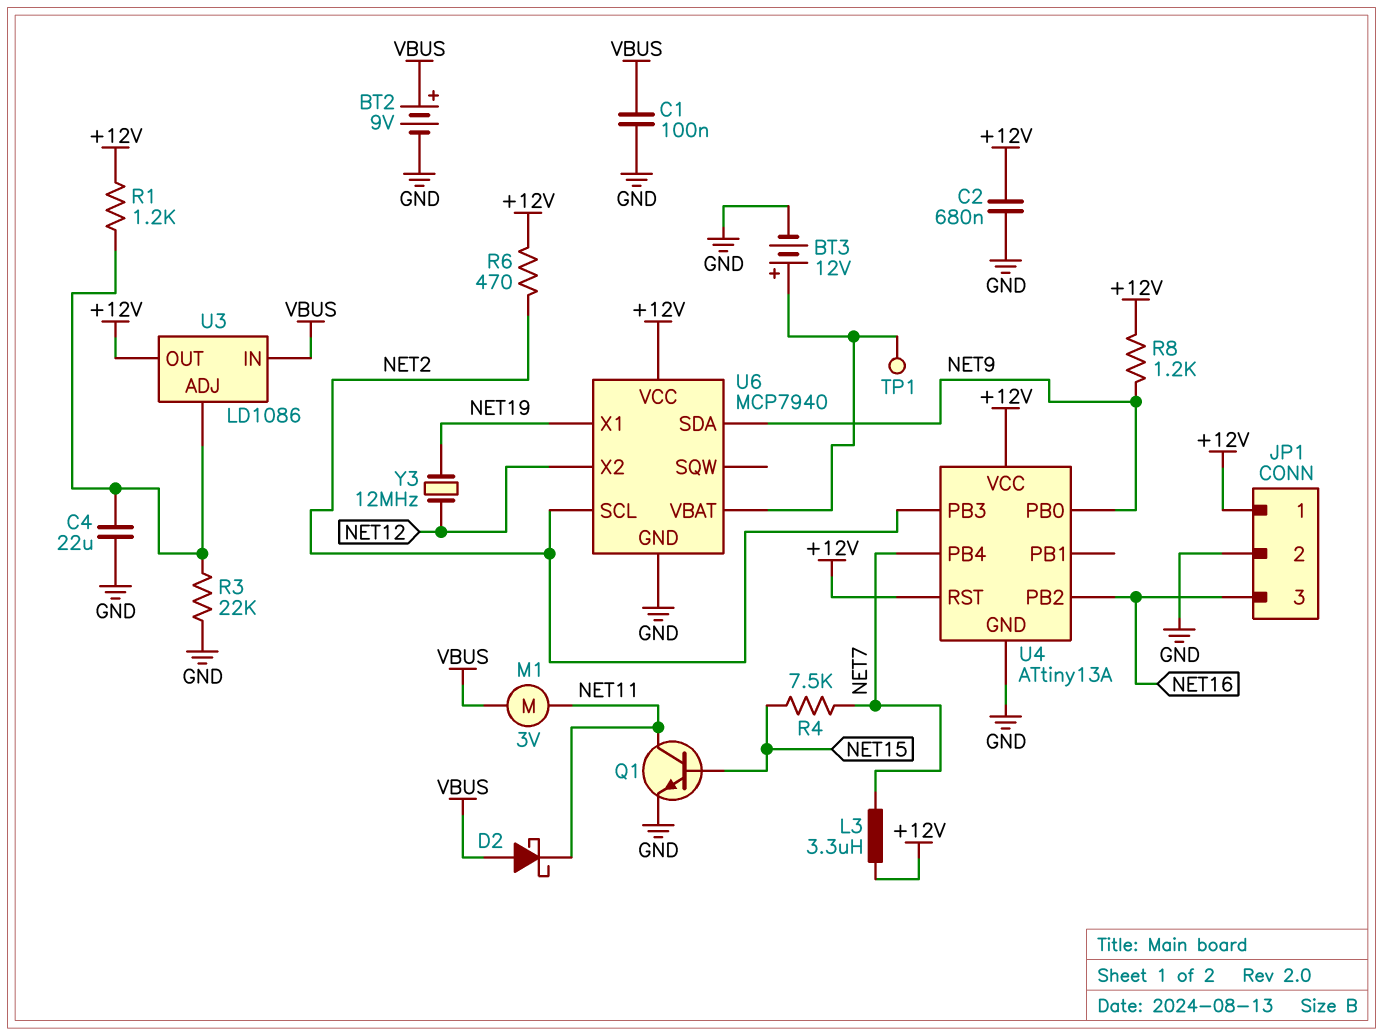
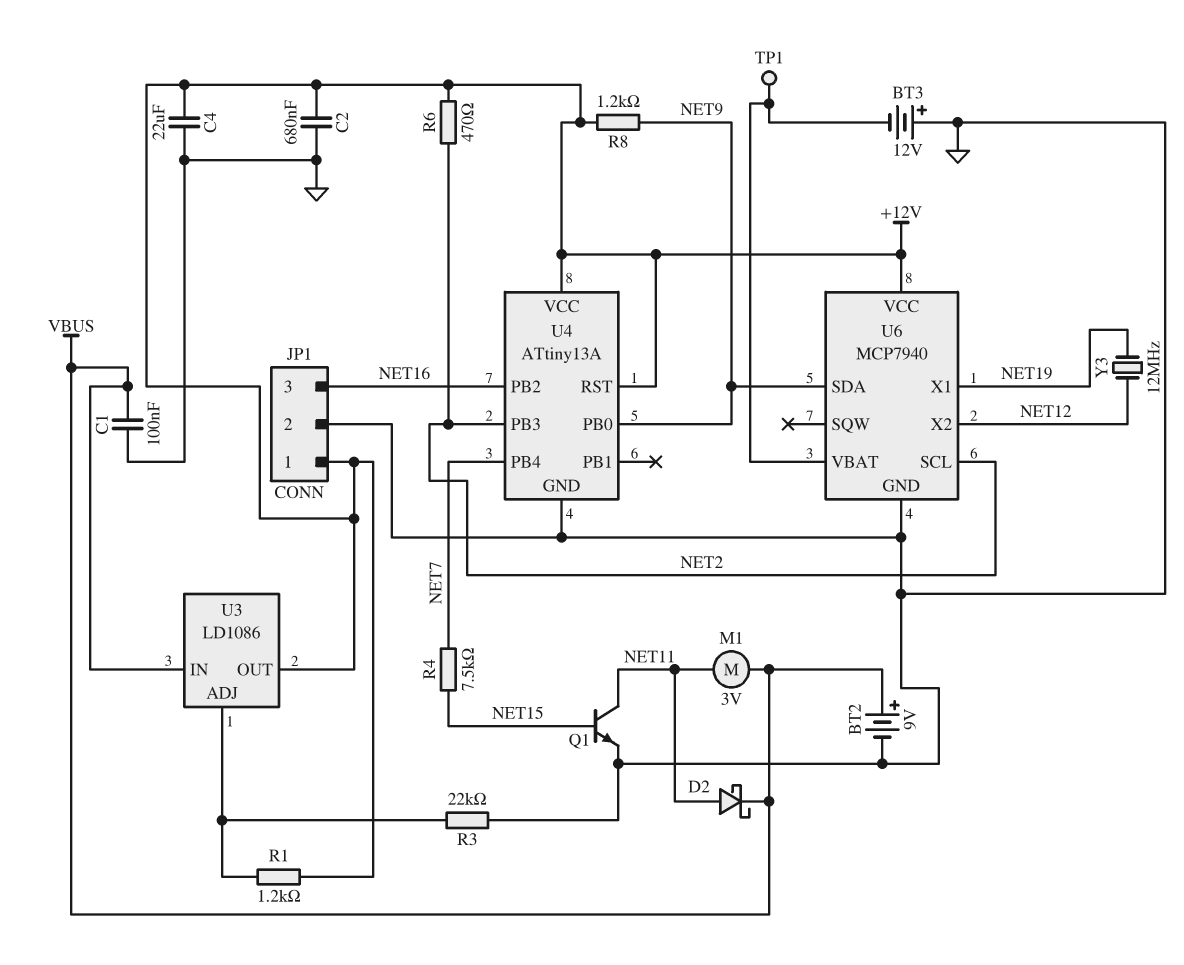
BT3: 12V (plus U6/VBAT, minus GND) -> 12V (plus GND, minus U6/VBAT)
C4: 22uF (GND, U3/ADJ) -> 22uF (+12V, GND)
D2: schottky (A VBUS, K NET11) -> schottky (A NET11, K VBUS)
L3: 3.3uH (+12V, NET7) -> none

